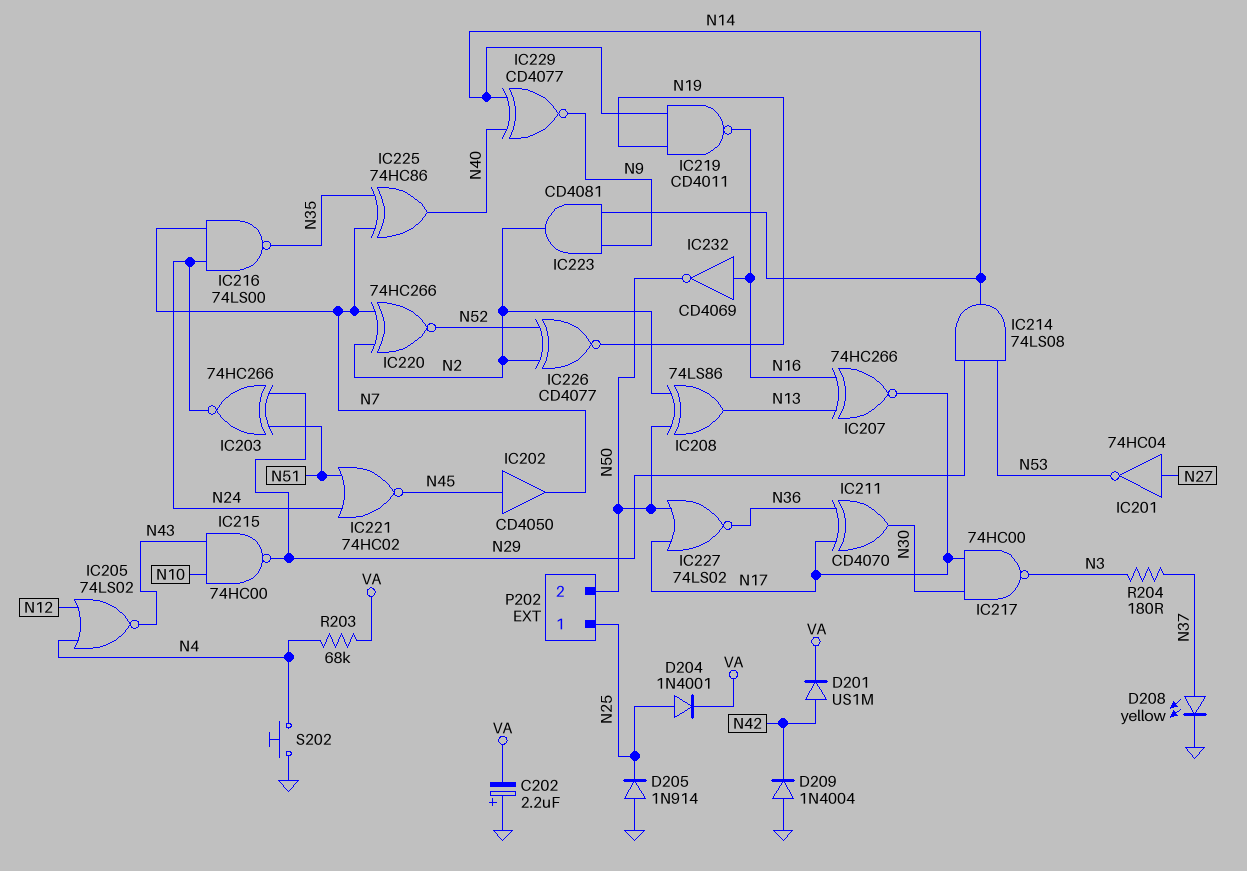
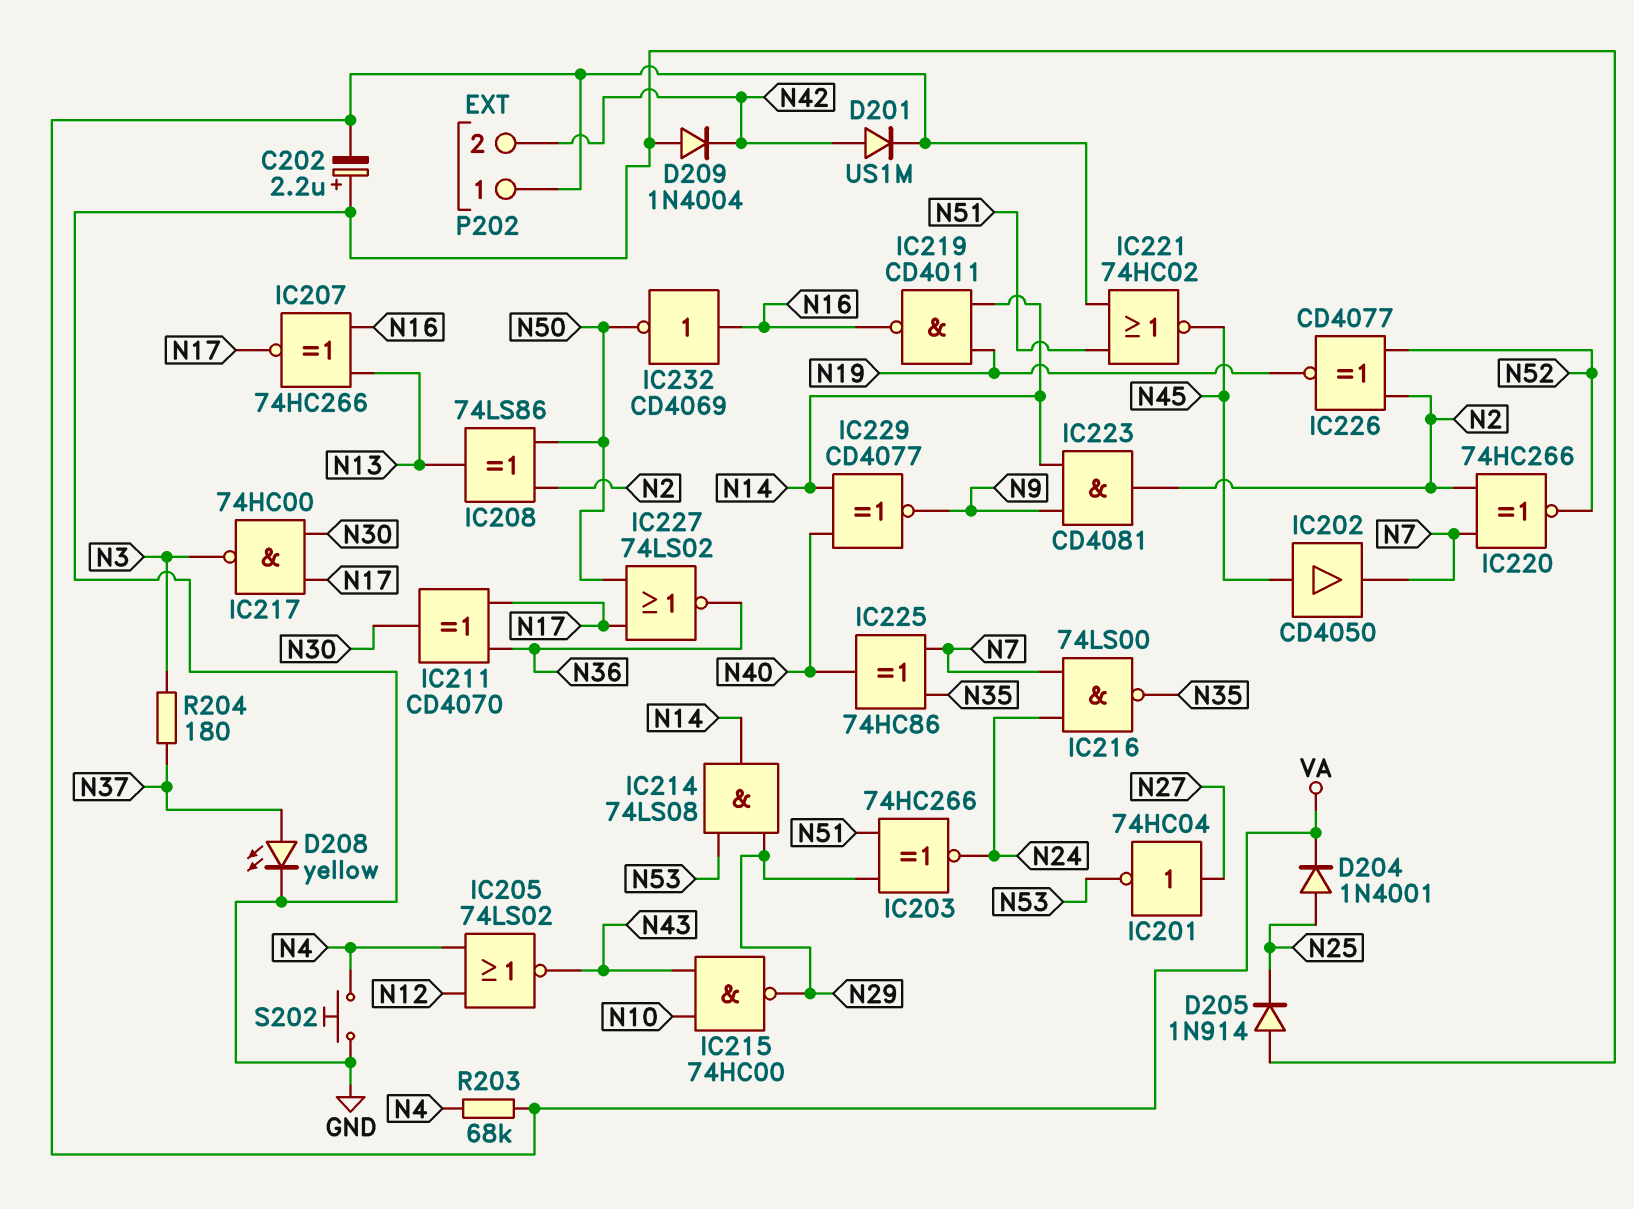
IC221: NOR 74HC02 (in N24, in N51, out N45) -> NOR 74HC02 (in N51, in VA, out N45)
P202 pin 1: N25 -> VA
P202 pin 2: N50 -> N42

